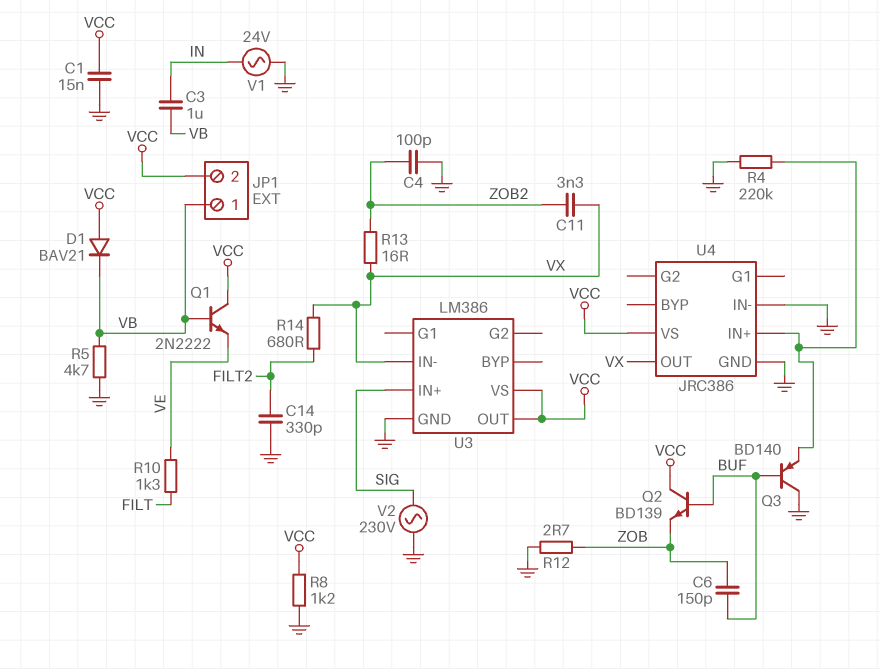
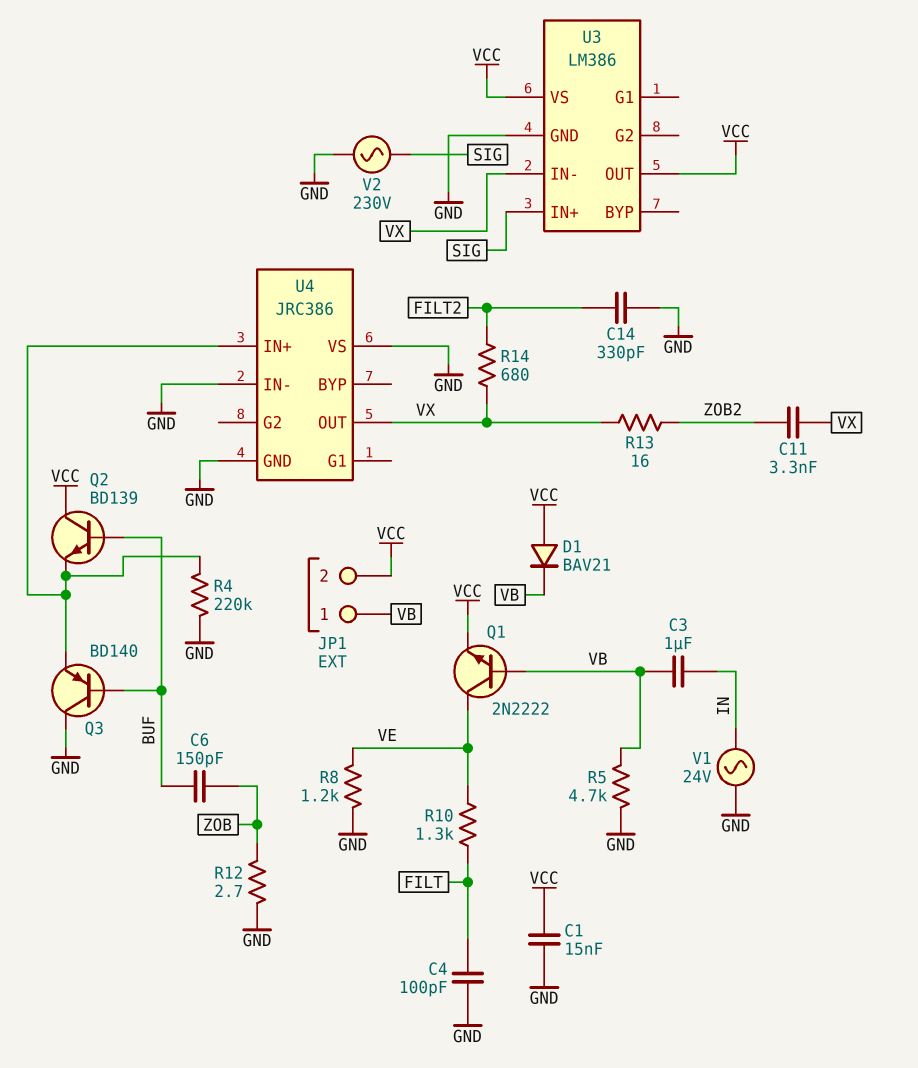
C4: 100pF (GND, ZOB2) -> 100pF (FILT, GND)
Q1: NPN 2N2222 (B VB, C VCC, E VE) -> NPN 2N2222 (B VB, C VE, E VCC)
Q2: NPN BD139 (B BUF, C VCC, E ZOB) -> NPN BD139 (B BUF, C VCC, E U4/IN+)
R8: 1.2k (GND, VCC) -> 1.2k (GND, VE)
U4 pin VS: VCC -> GND

